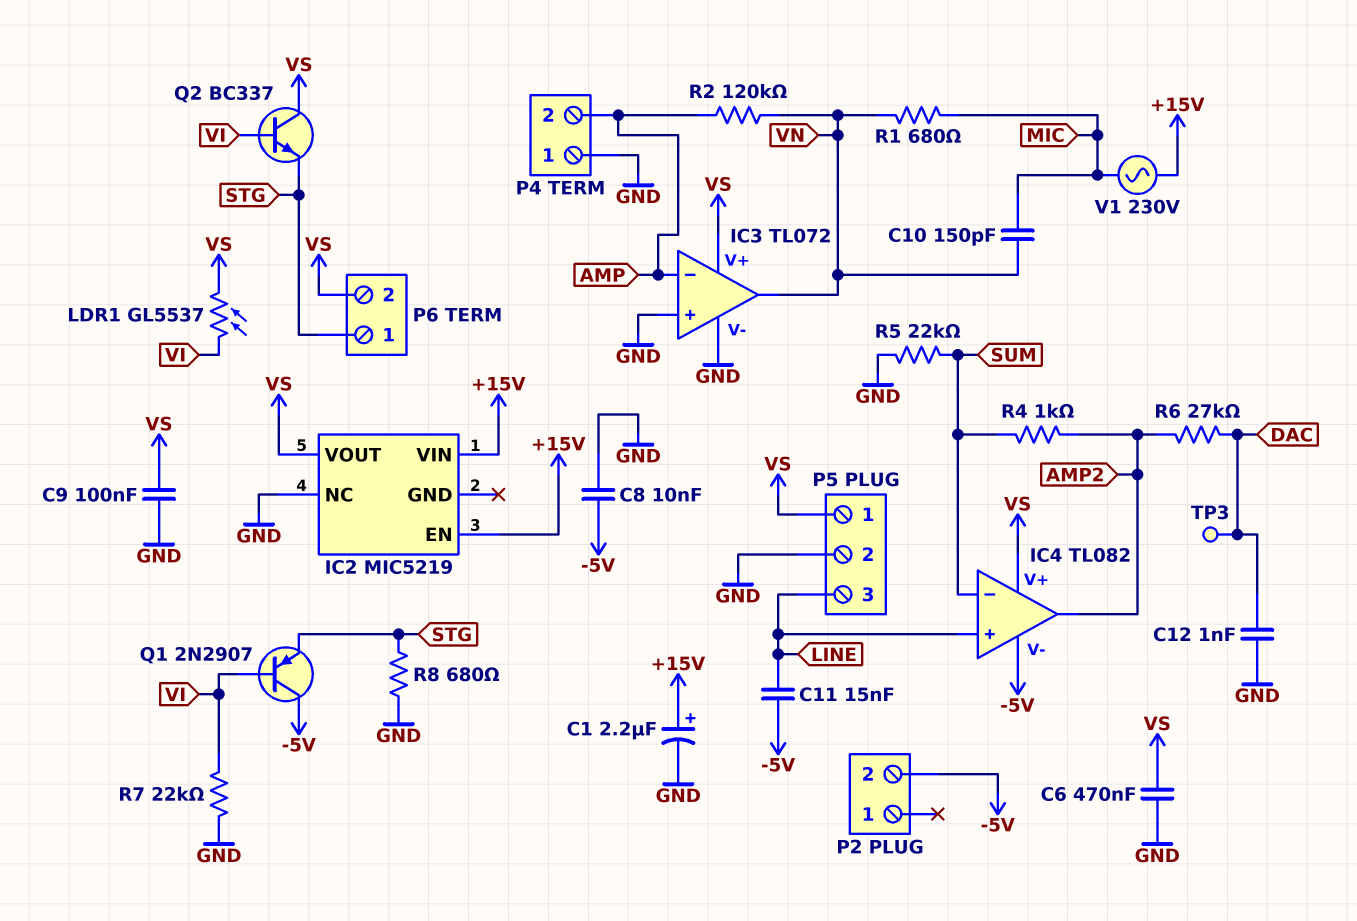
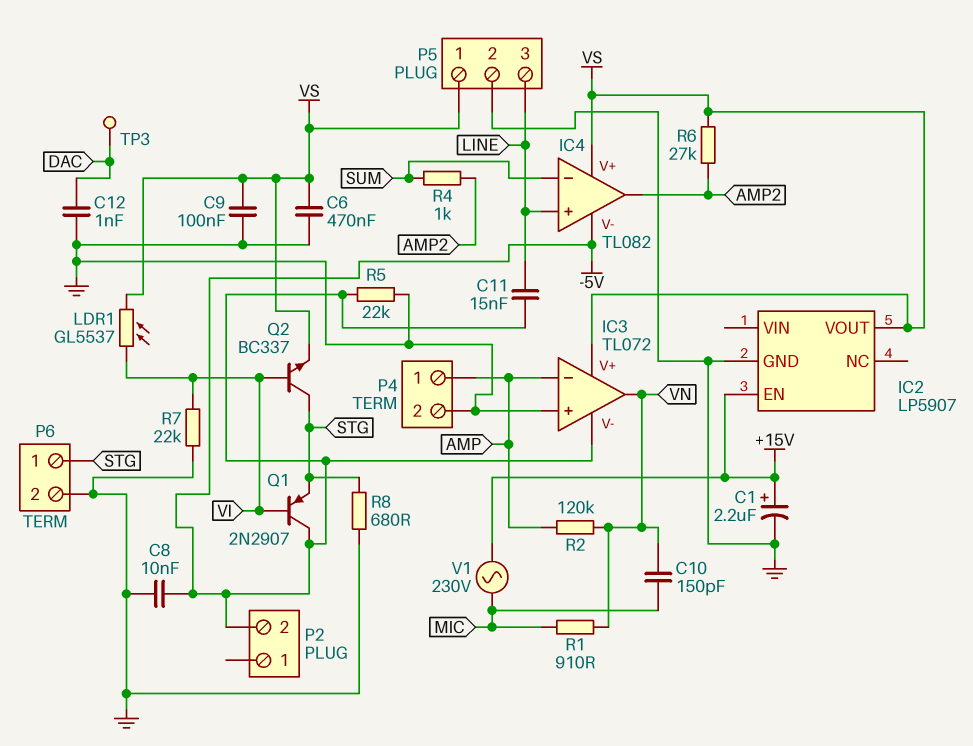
IC2: MIC5219 -> LP5907
IC2 pin GND: none -> GND
IC2 pin NC: GND -> none
IC2 pin VIN: +15V -> none
IC3 pin V-: GND -> -5V
P4 pin 1: GND -> AMP
P4 pin 2: AMP -> GND
P6 pin 2: VS -> GND
Q2: NPN BC337 (B VI, C VS, E STG) -> NPN BC337 (B VI, C STG, E VS)
R1: 680 (MIC, VN) -> 910 (MIC, VN)
R5: 22k (GND, SUM) -> 22k (-5V, GND)
R6: 27k (AMP2, DAC) -> 27k (AMP2, VS)

